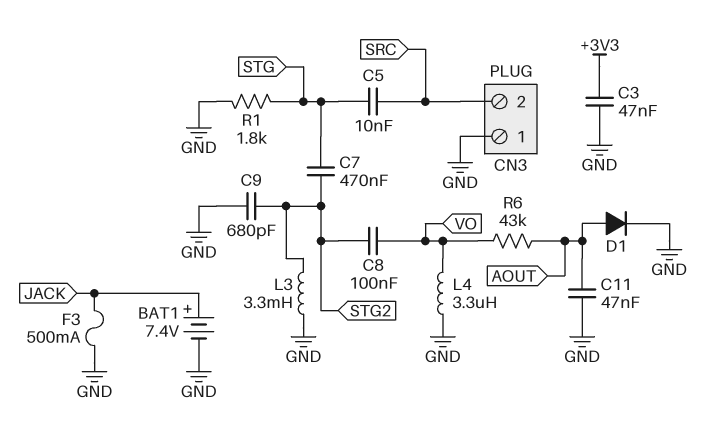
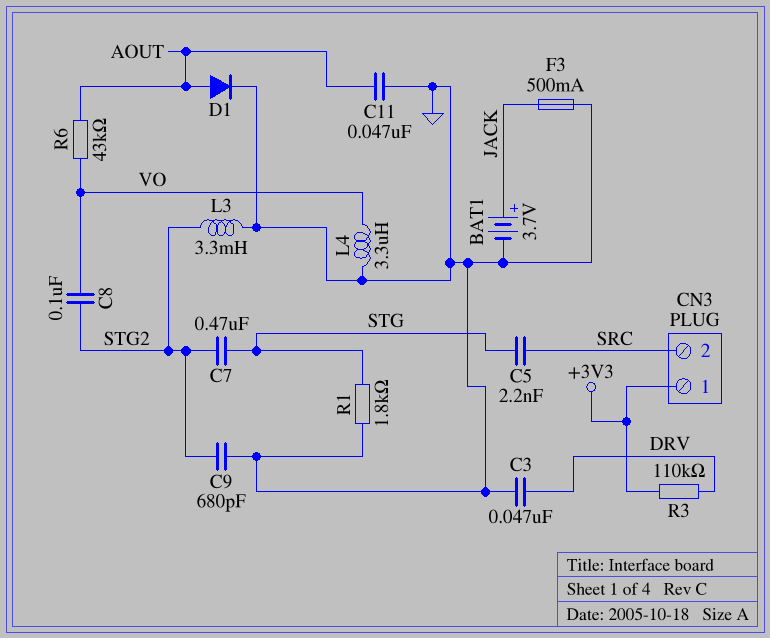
BAT1: 7.4V (plus JACK, minus GND) -> 3.7V (plus JACK, minus GND)
C3: 47nF (+3V3, GND) -> 47nF (DRV, GND)
C5: 10nF (SRC, STG) -> 2.2nF (SRC, STG)
CN3 pin 1: GND -> +3V3
R3: none -> 110k (+3V3, DRV)

